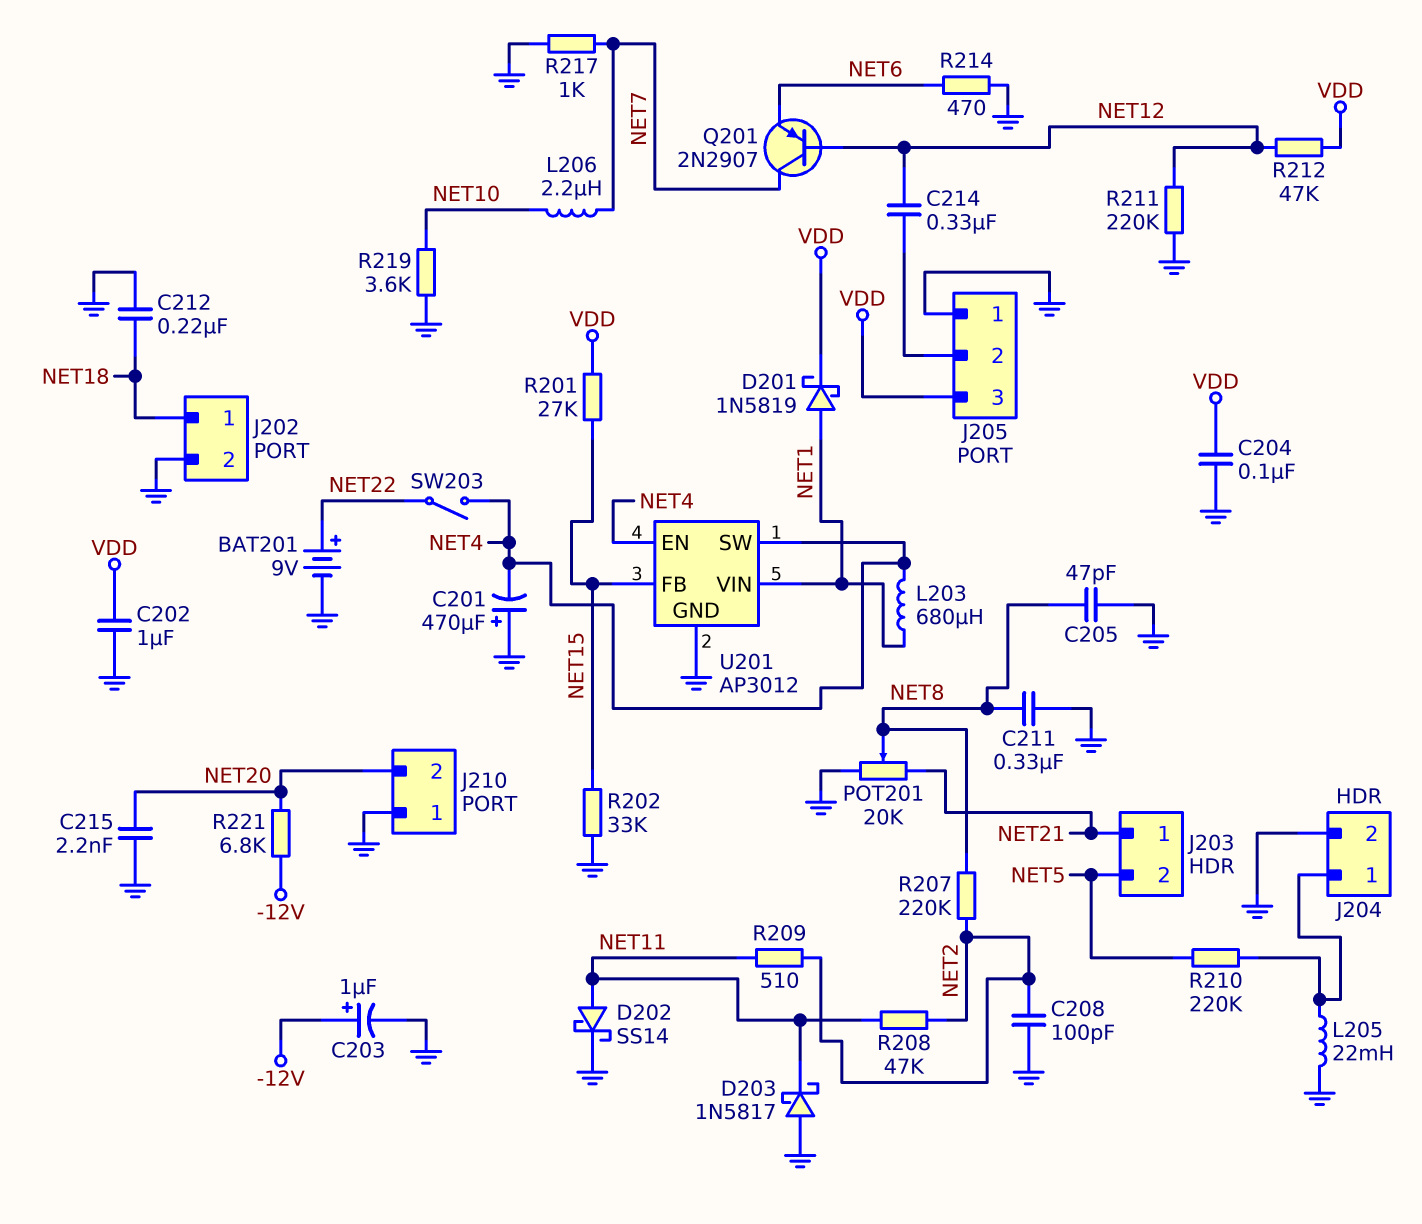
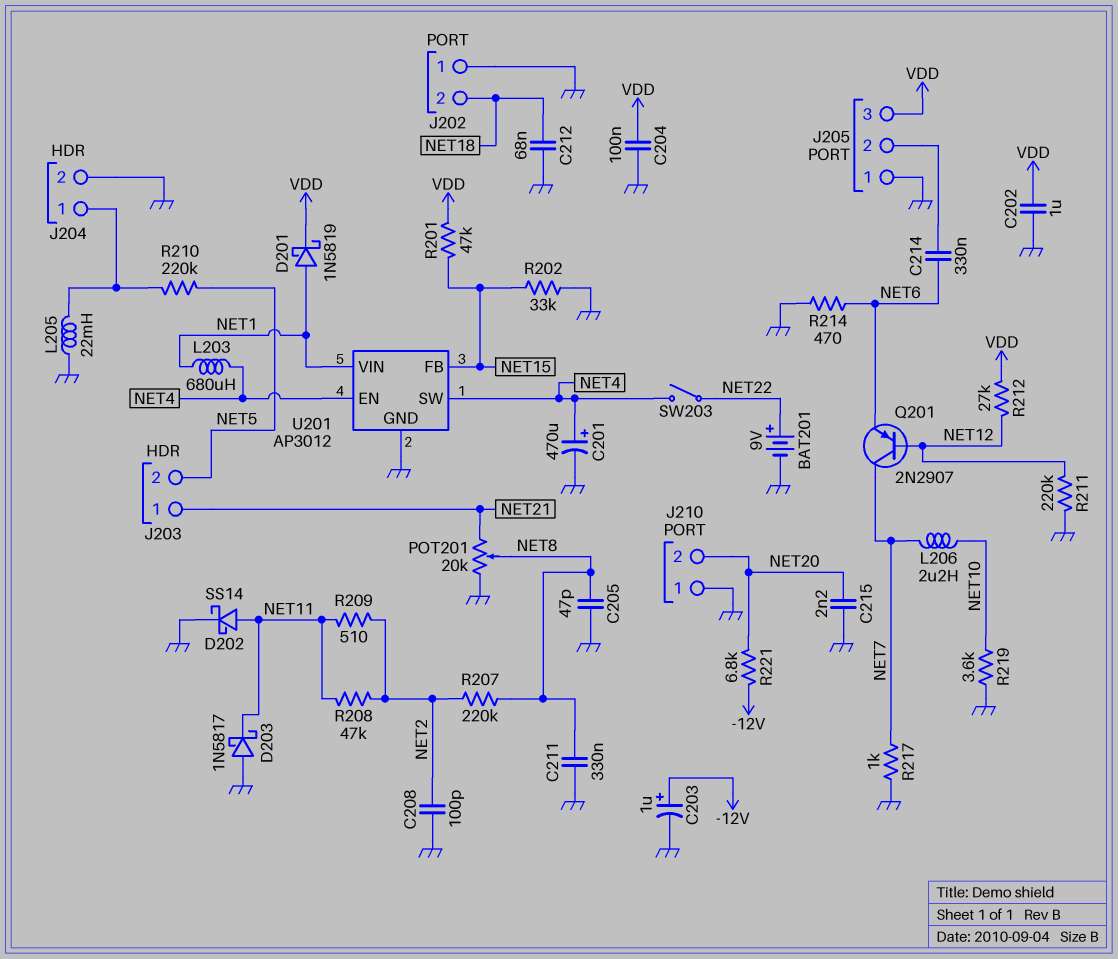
C201: 470uF (plus GND, minus NET4) -> 470uF (plus NET4, minus GND)
C212: 220nF (GND, NET18) -> 68nF (GND, NET18)
C214: 330nF (J205/2, NET12) -> 330nF (J205/2, NET6)
J202 pin 1: NET18 -> GND
J202 pin 2: GND -> NET18
R201: 27k (NET15, VDD) -> 47k (NET15, VDD)
R212: 47k (NET12, VDD) -> 27k (NET12, VDD)

